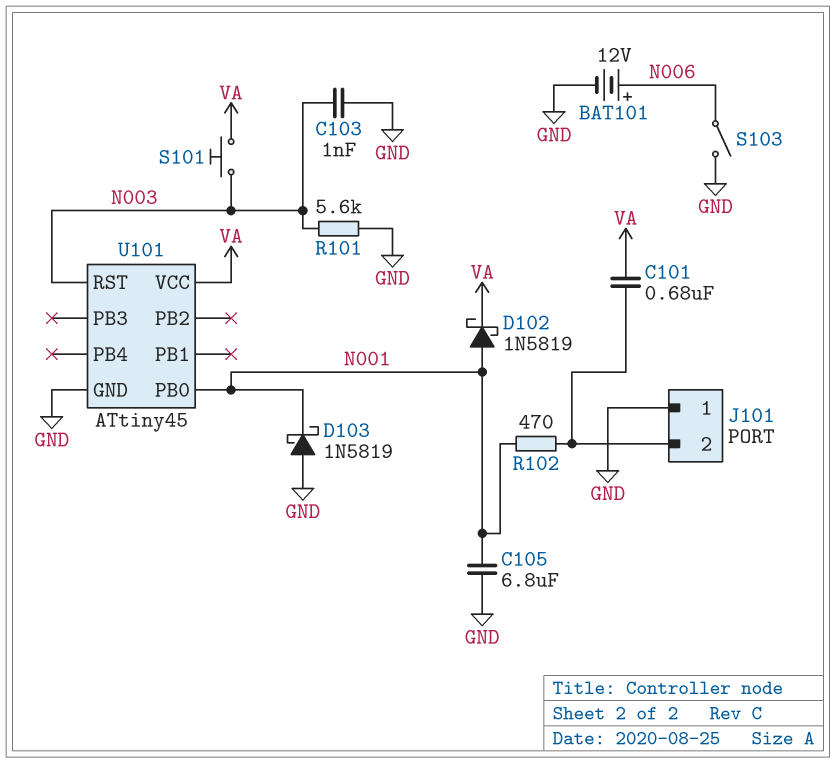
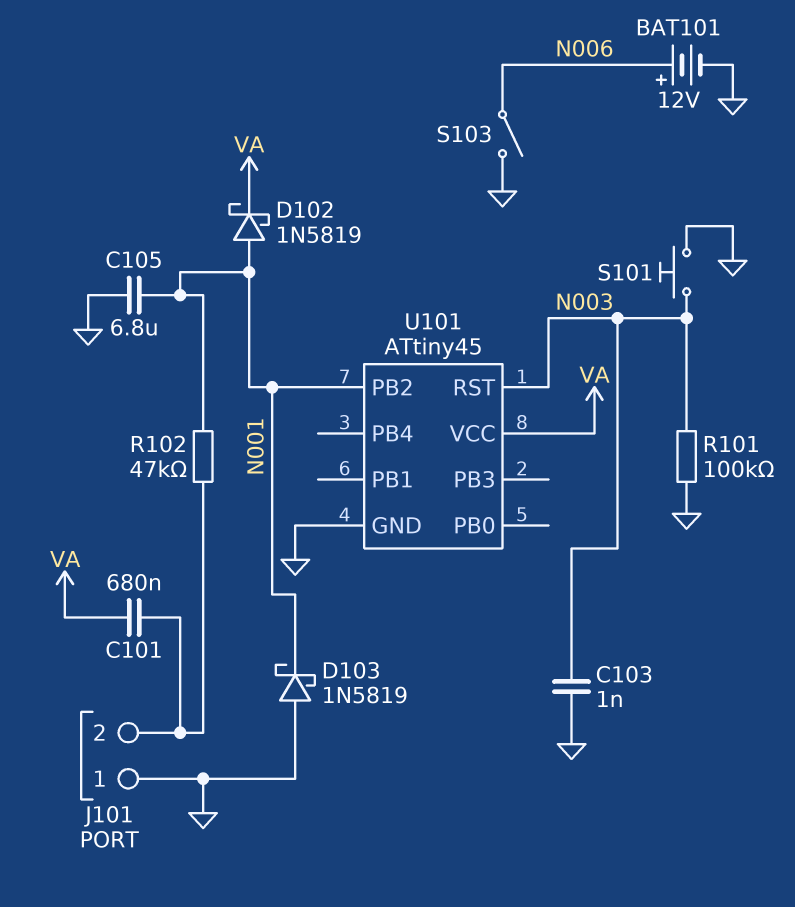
R101: 5.6k (GND, N003) -> 100k (GND, N003)
R102: 470 (J101/2, N001) -> 47k (J101/2, N001)
S101: button (N003, VA) -> button (GND, N003)
U101 pin PB0: N001 -> none
U101 pin PB2: none -> N001

